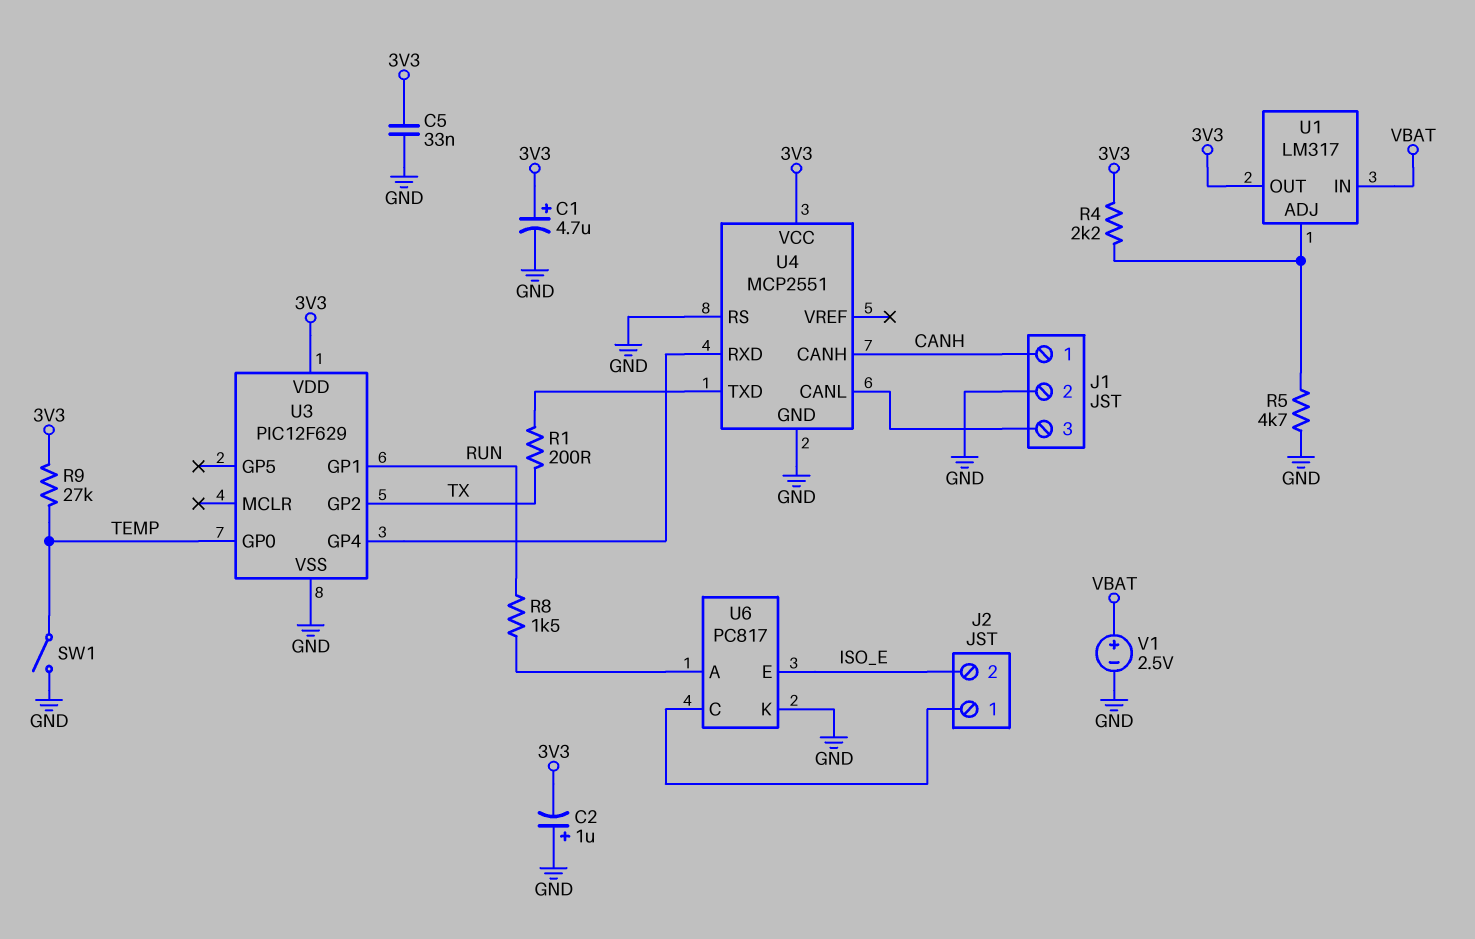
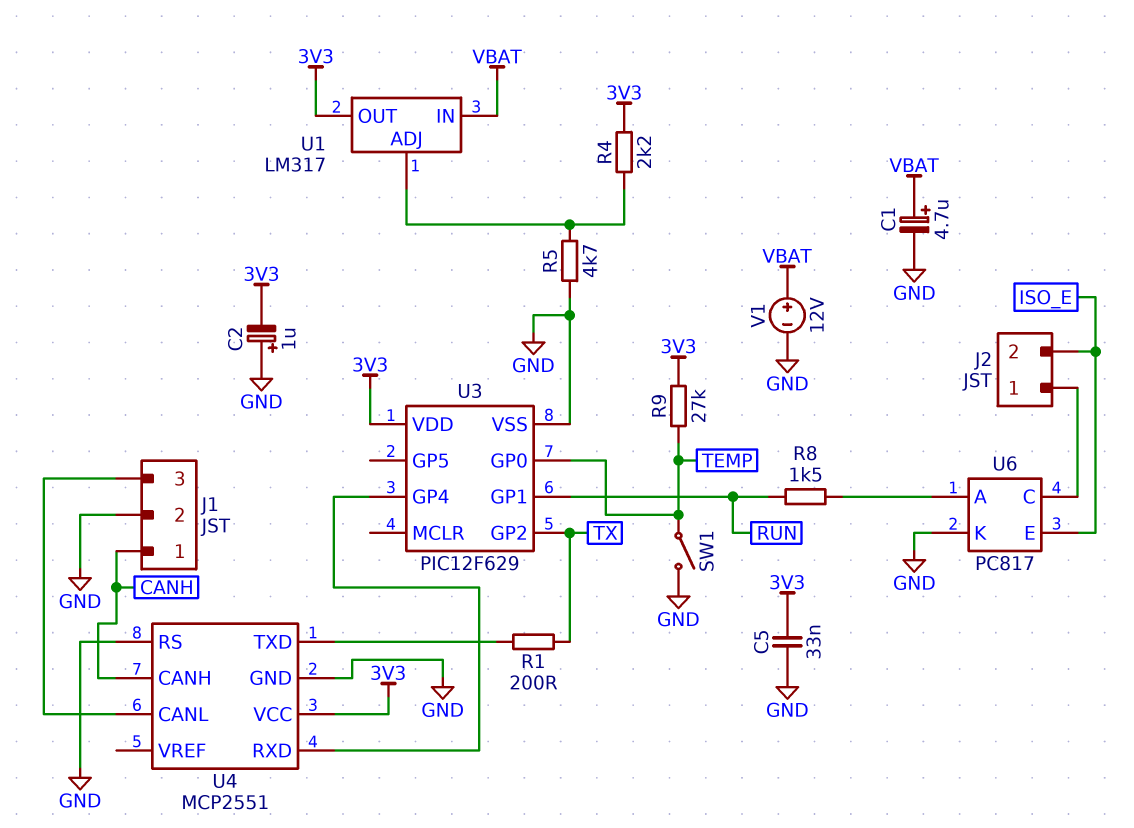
C1: 4.7uF (plus 3V3, minus GND) -> 4.7uF (plus VBAT, minus GND)
V1: 2.5V (plus VBAT, minus GND) -> 12V (plus VBAT, minus GND)

